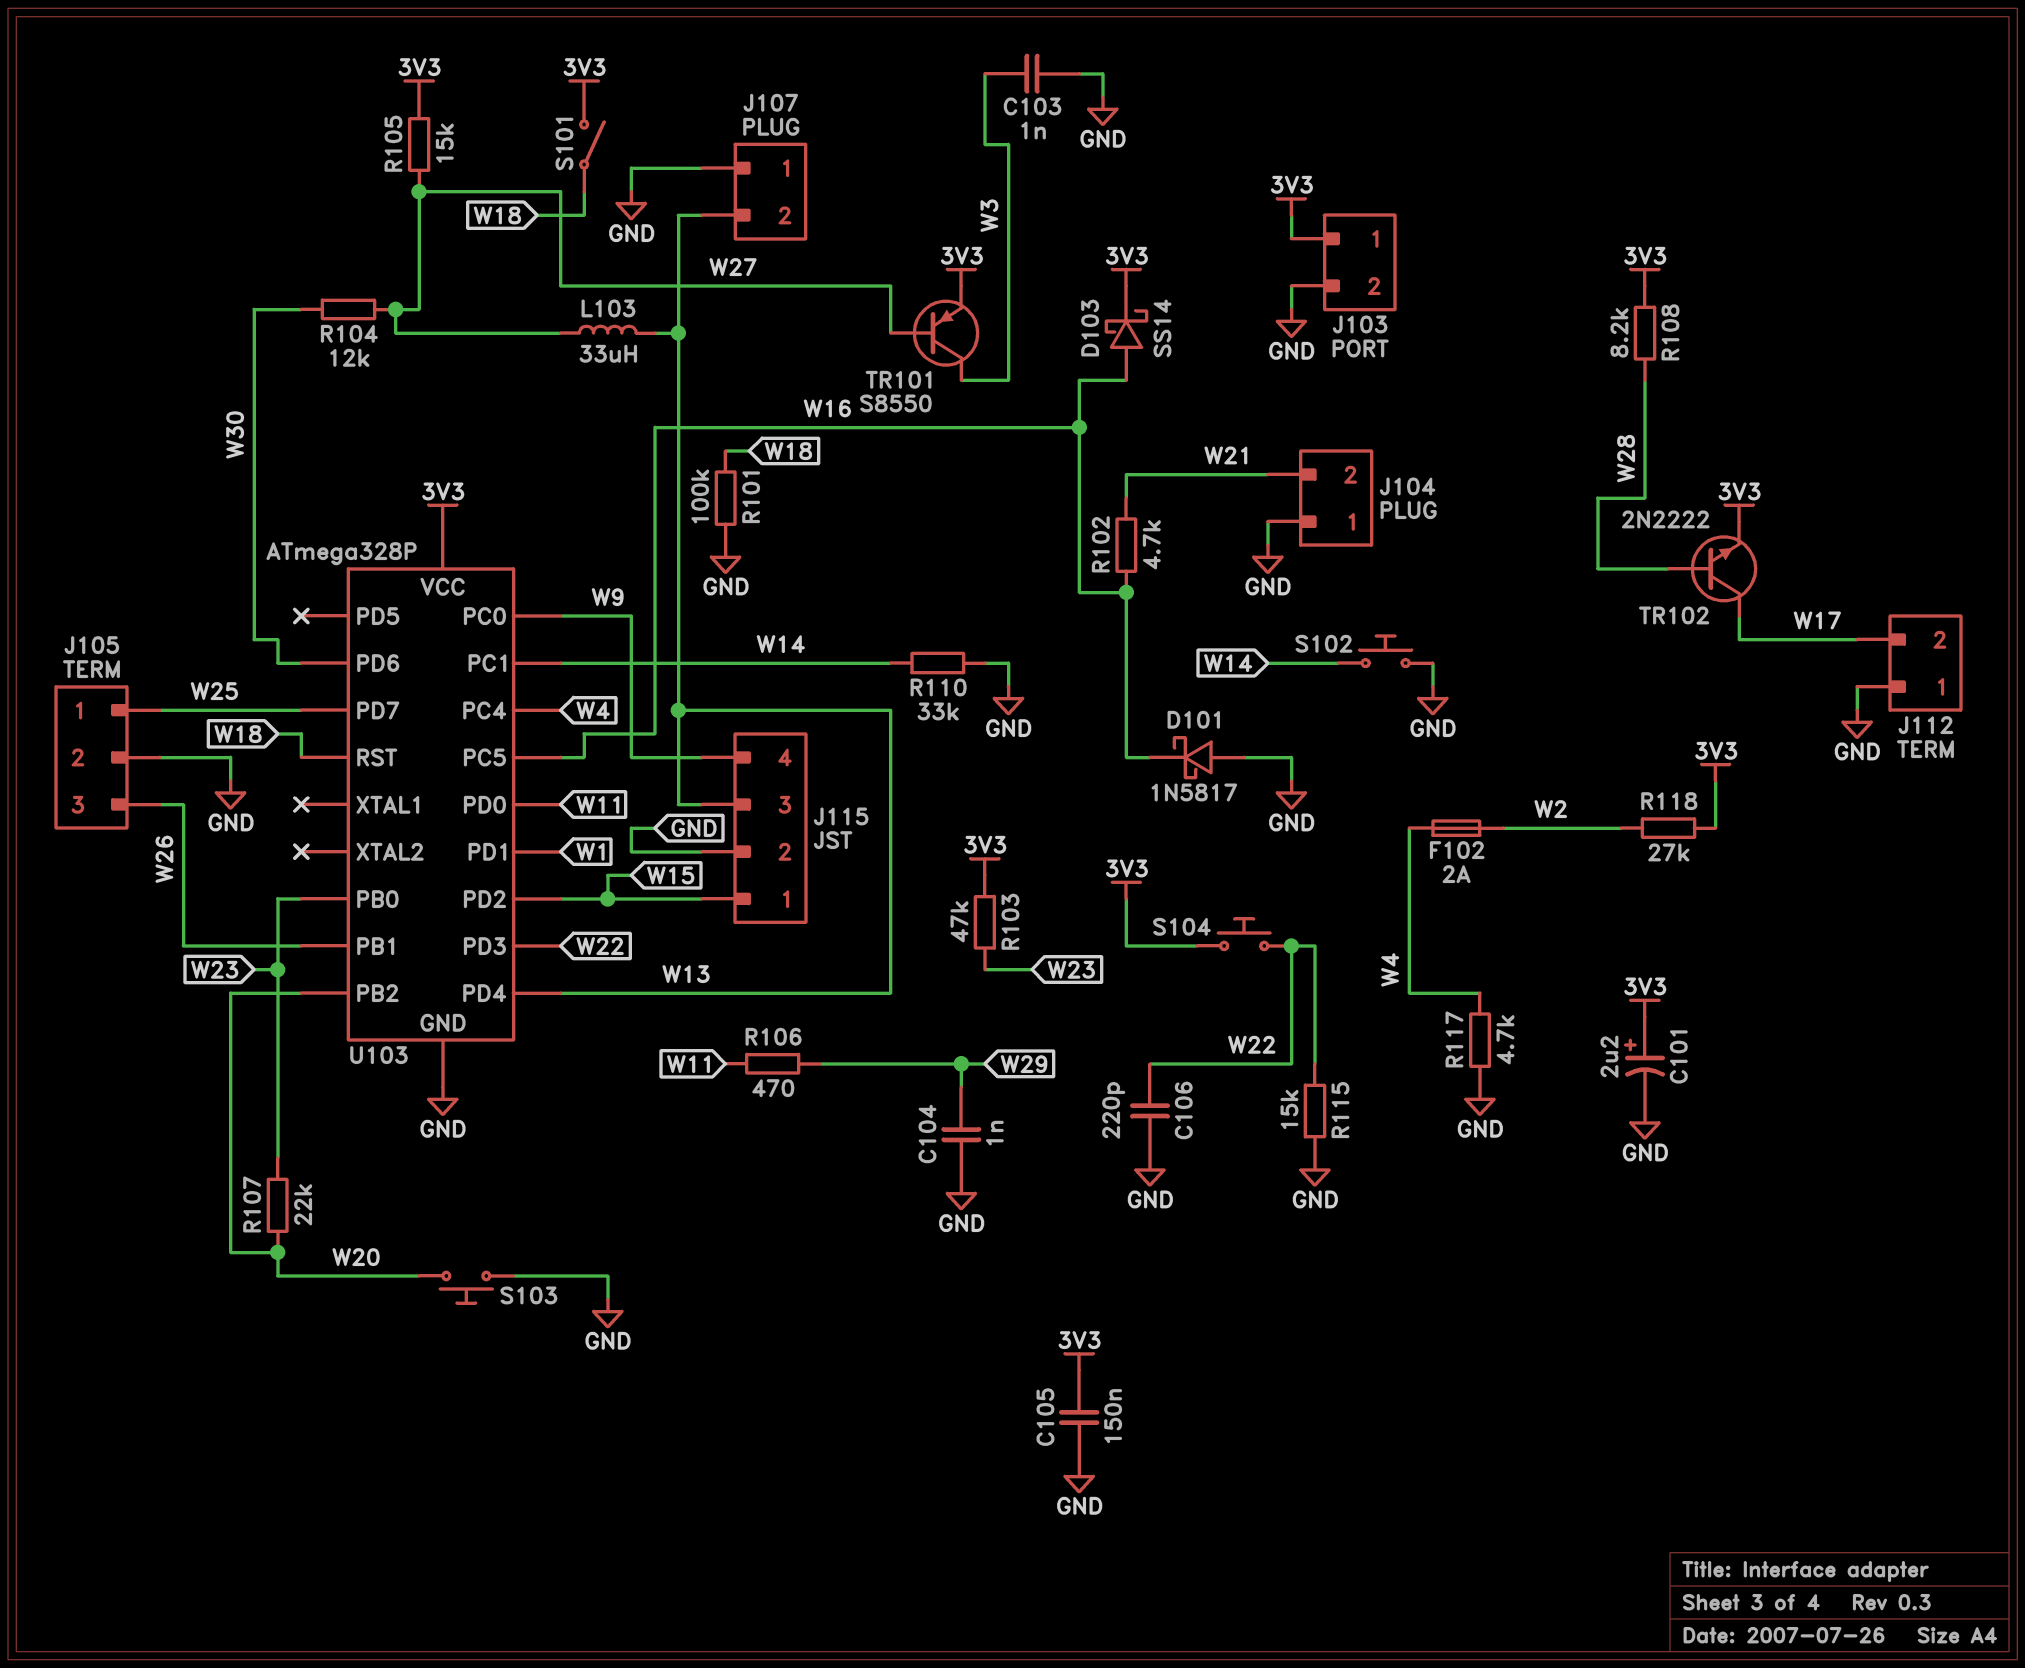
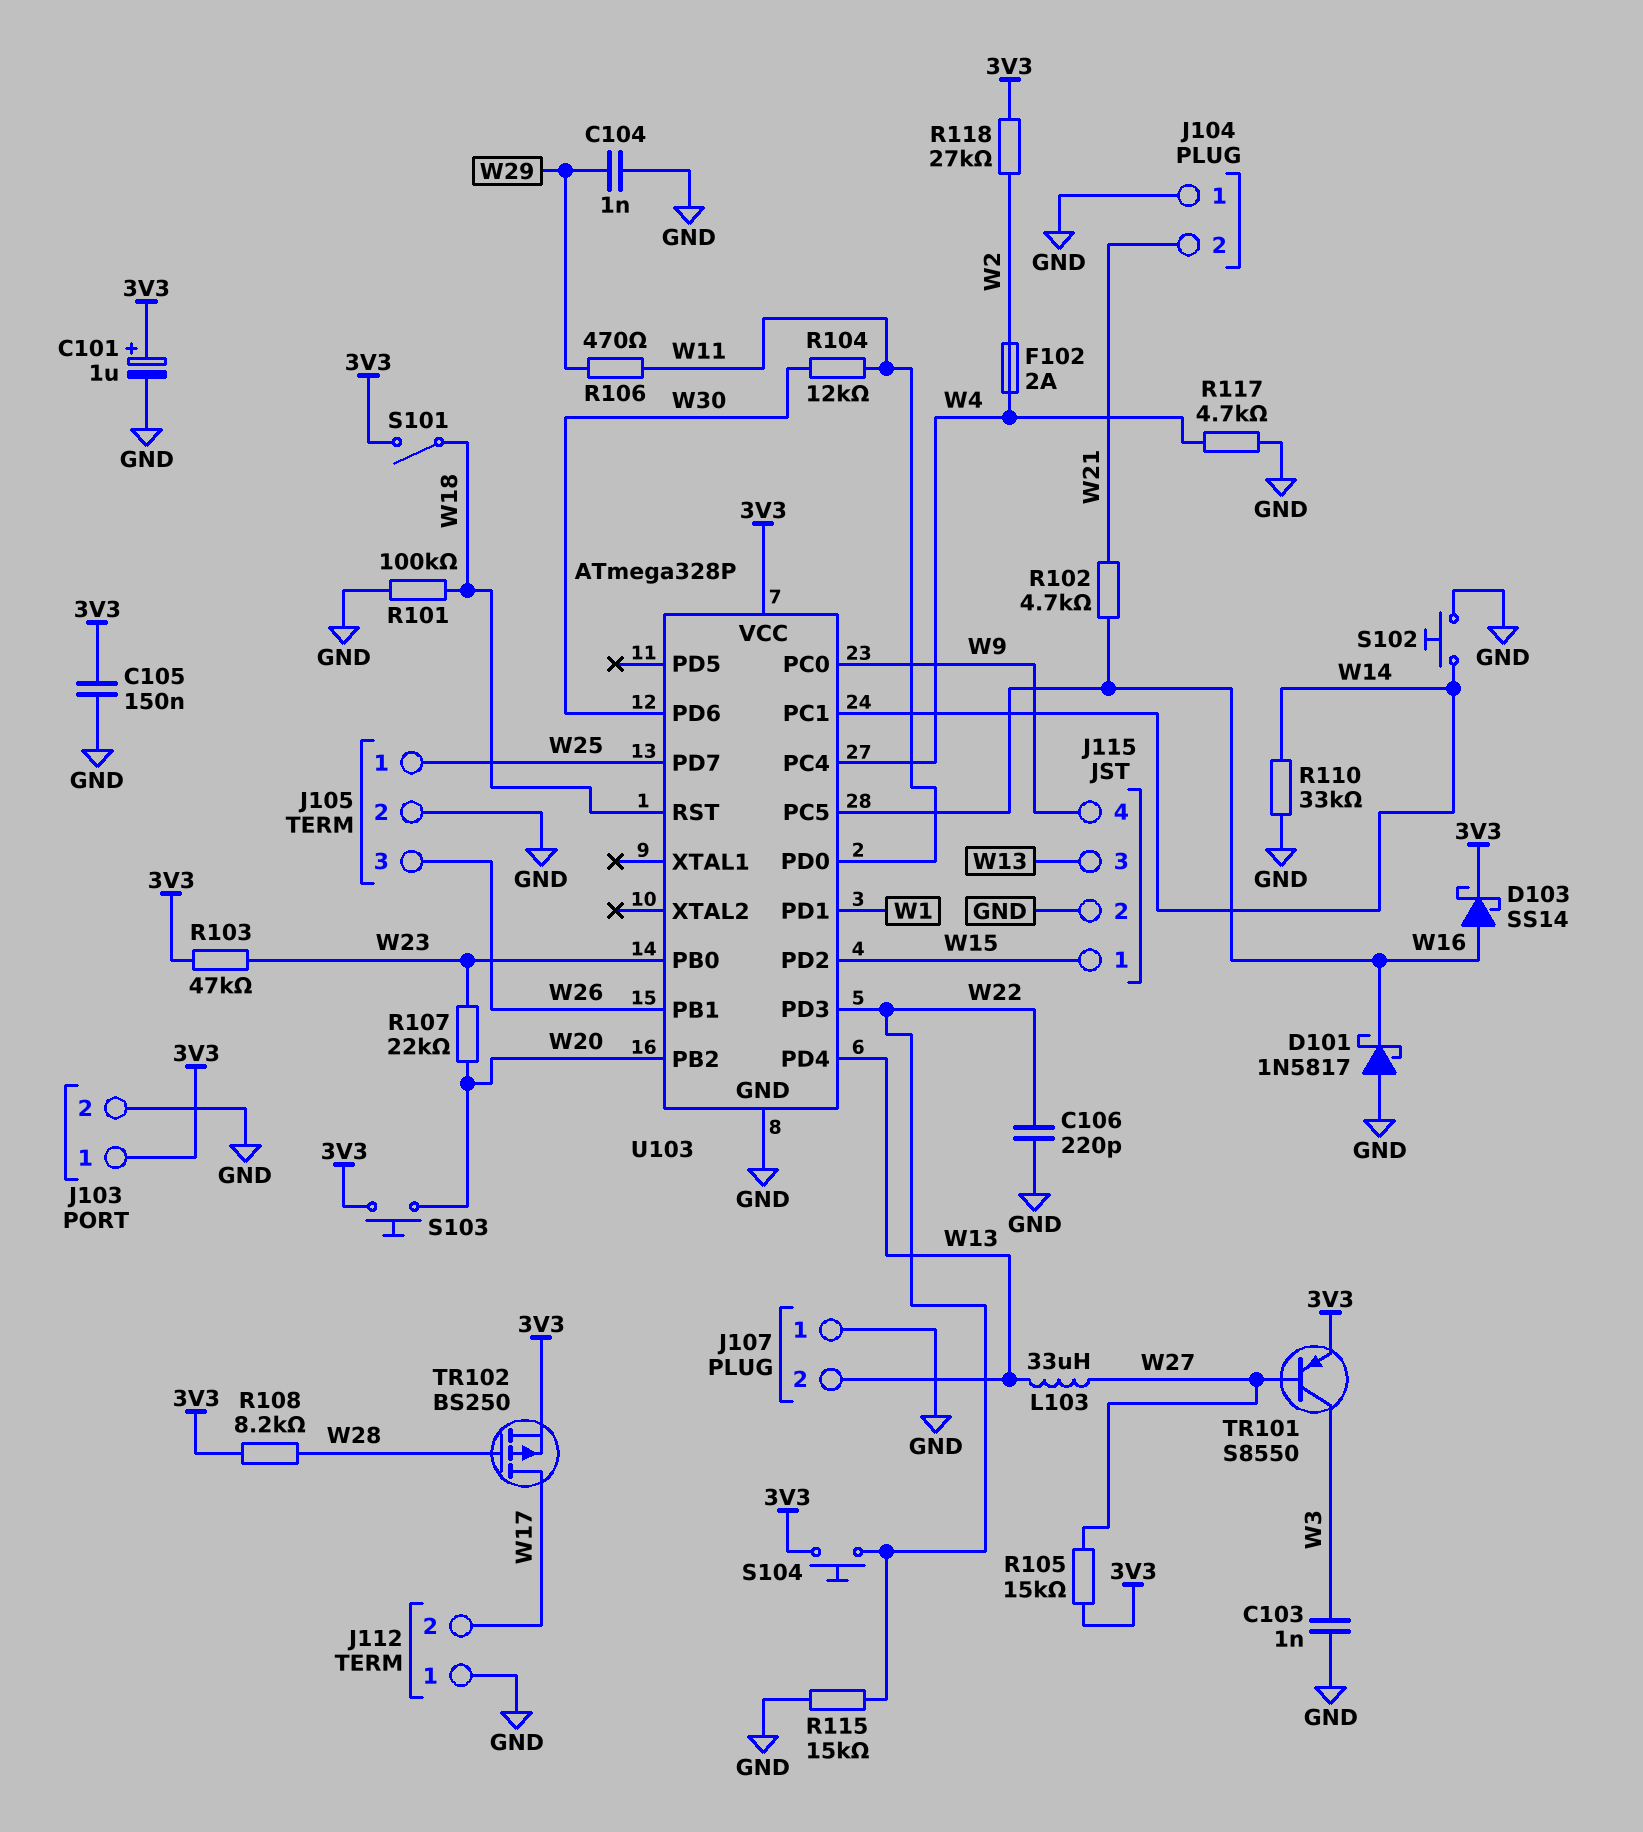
C101: 2.2uF (plus 3V3, minus GND) -> 1uF (plus 3V3, minus GND)
R104: 12k (W27, W30) -> 12k (W11, W30)
S103: button (GND, W20) -> button (3V3, W20)
TR102: NPN 2N2222 (B W28, C W17, E 3V3) -> PMOS BS250 (G W28, D W17, S 3V3)

